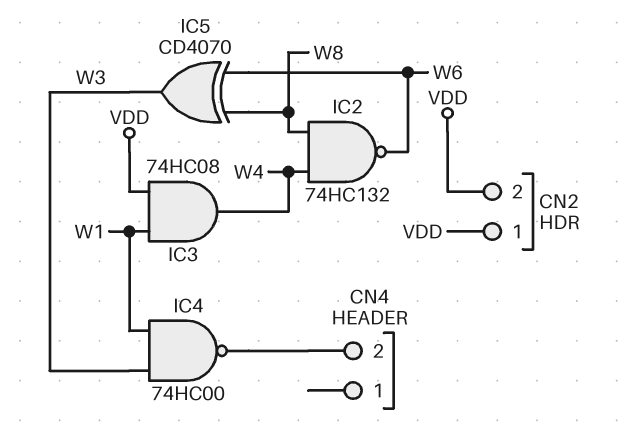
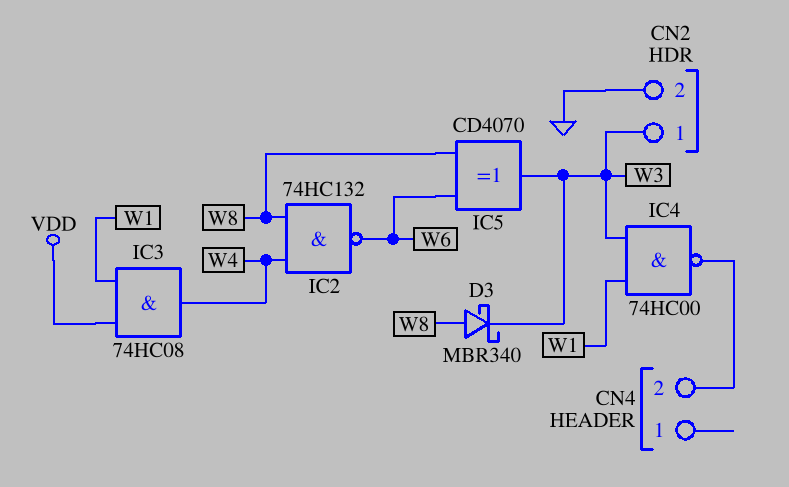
CN2 pin 1: VDD -> W3
CN2 pin 2: VDD -> GND
D3: none -> schottky MBR340 (A W8, K W3)

